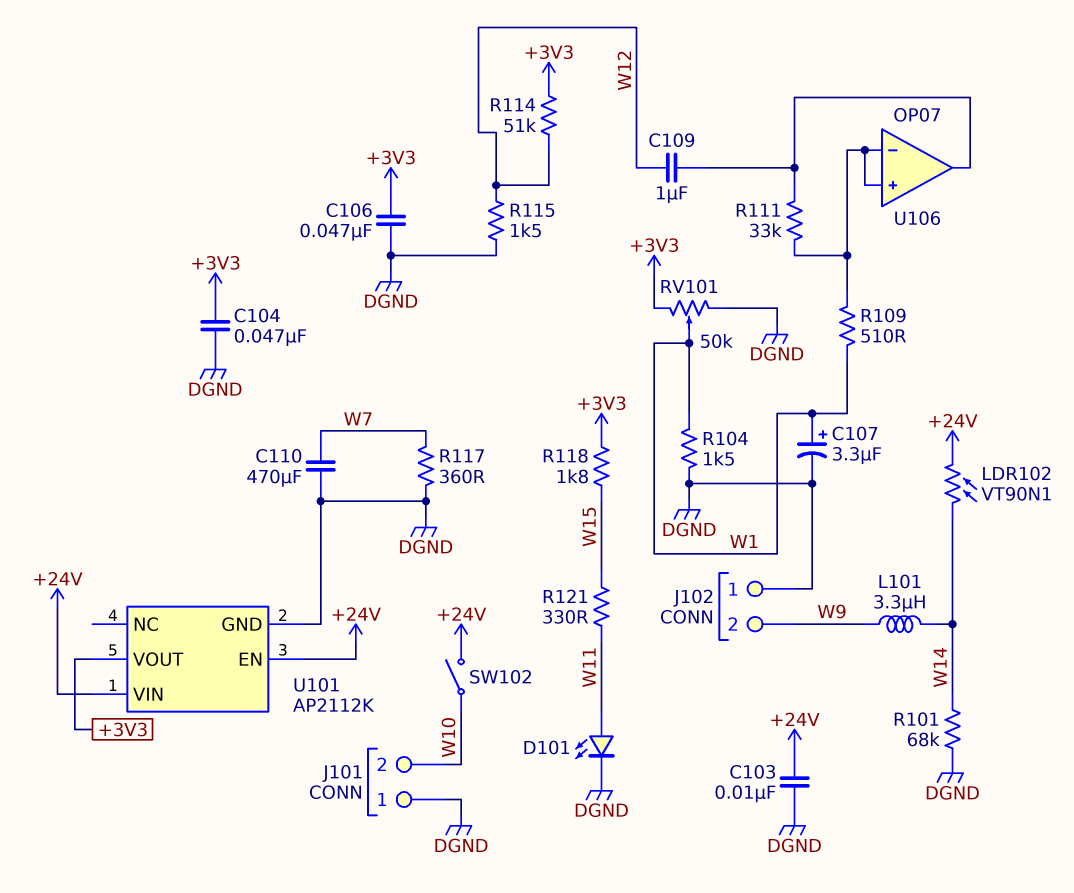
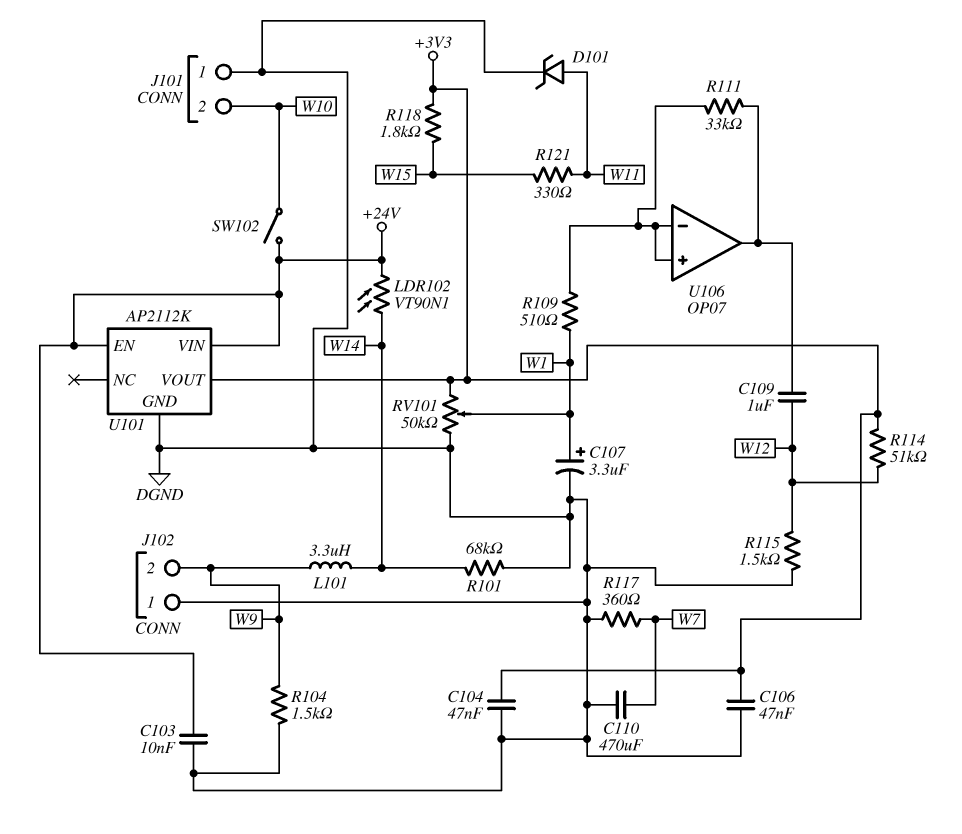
D101: LED (A W11, K DGND) -> zener (A W11, K DGND)
R104: 1.5k (DGND, W1) -> 1.5k (DGND, W9)

